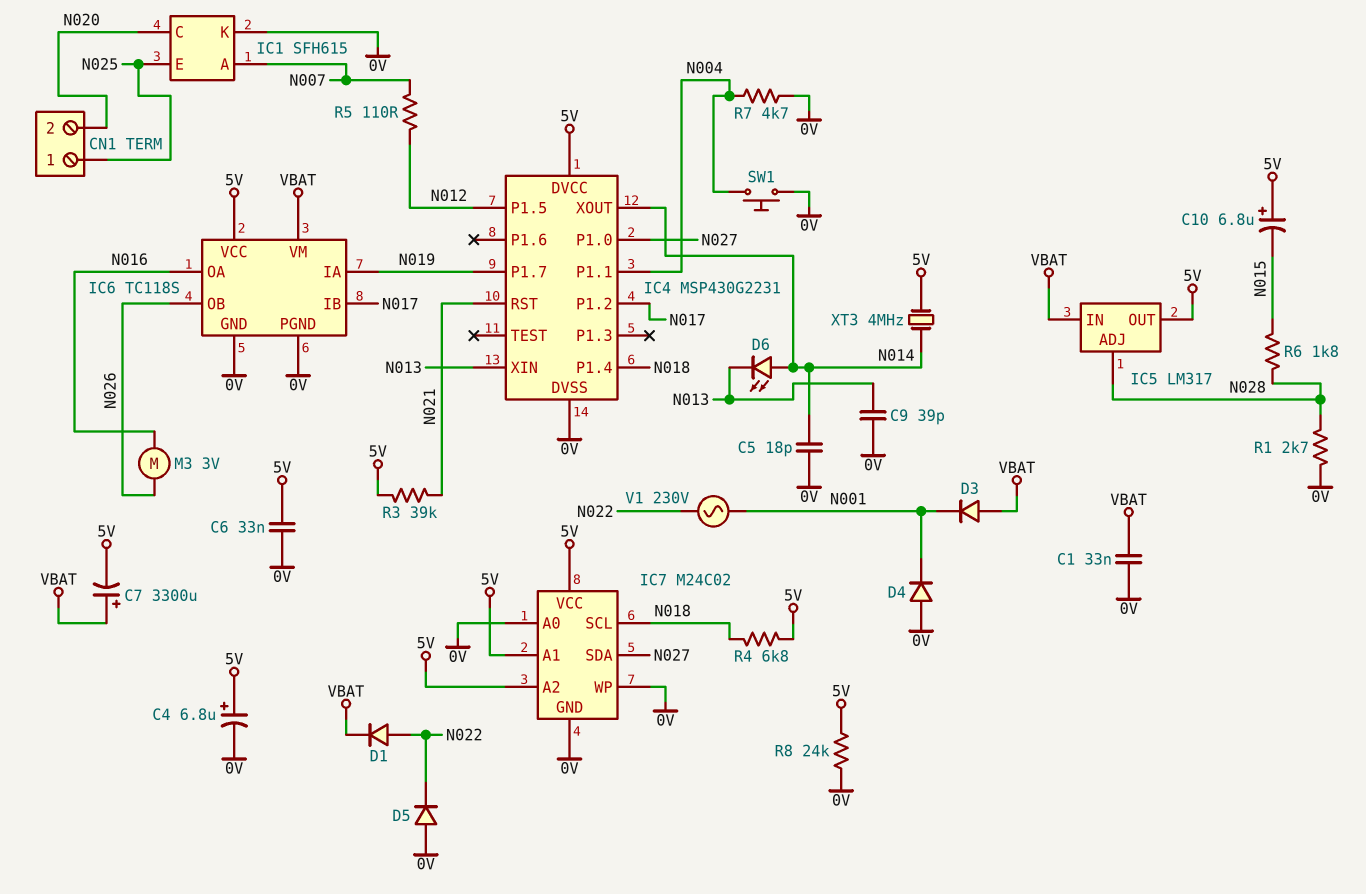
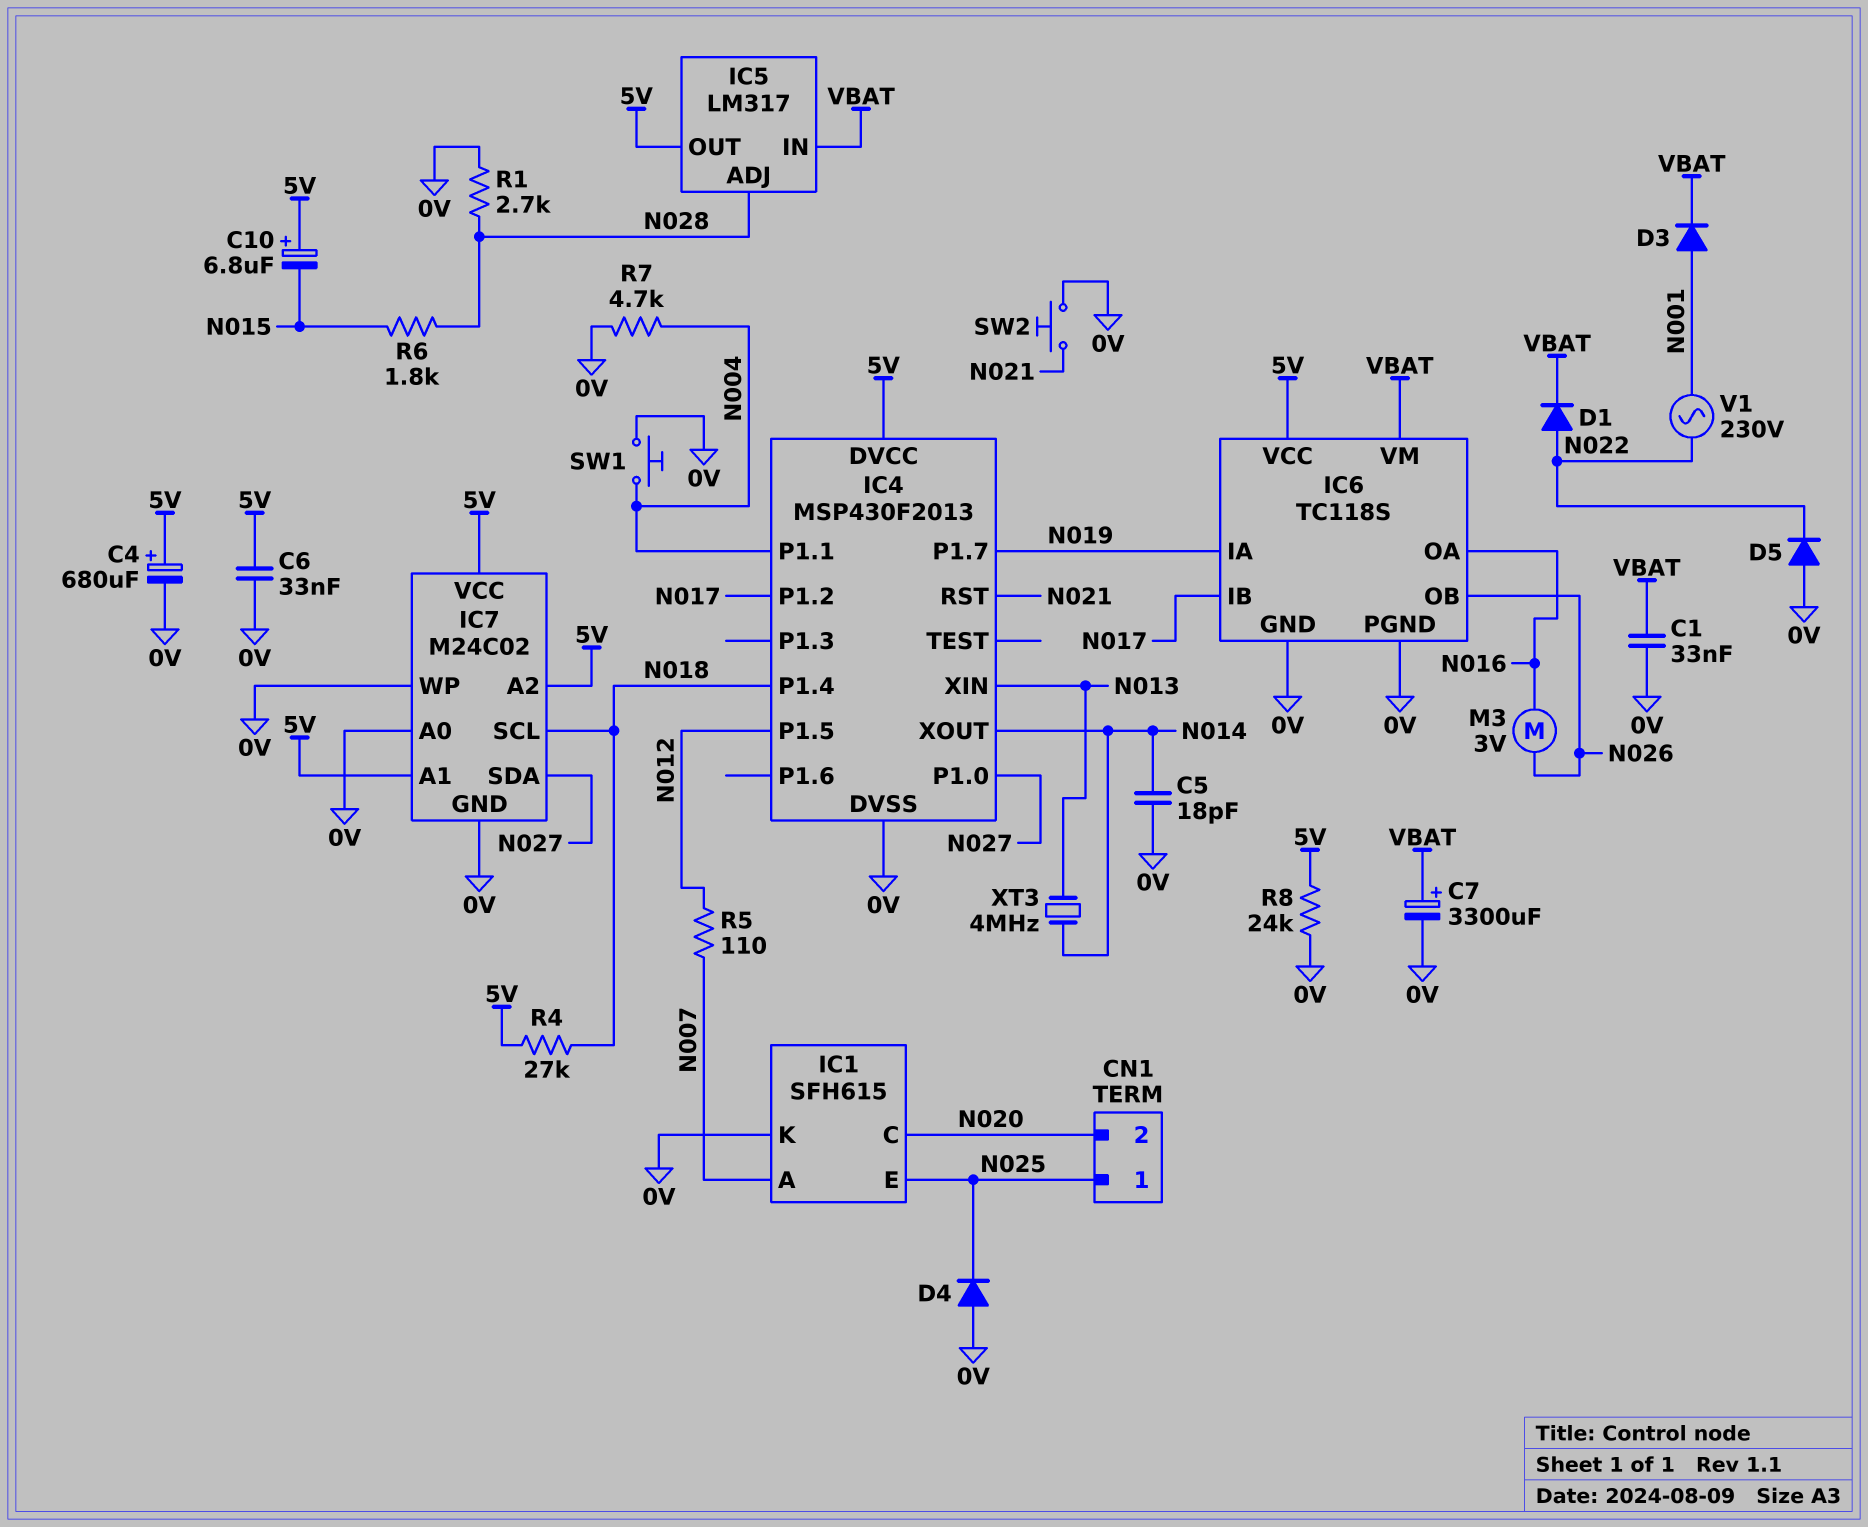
C4: 6.8uF (plus 5V, minus 0V) -> 680uF (plus 5V, minus 0V)
C7: 3300uF (plus VBAT, minus 5V) -> 3300uF (plus VBAT, minus 0V)
C9: 39pF (0V, N013) -> none
D3: diode (A VBAT, K N001) -> diode (A N001, K VBAT)
D4: diode (A 0V, K N001) -> diode (A 0V, K N025)
D6: LED (A N014, K N013) -> none
IC4: MSP430G2231 -> MSP430F2013
R3: 39k (5V, N021) -> none
R4: 6.8k (5V, N018) -> 27k (5V, N018)
SW2: none -> button (0V, N021)
XT3: 4MHz (5V, N014) -> 4MHz (N013, N014)

